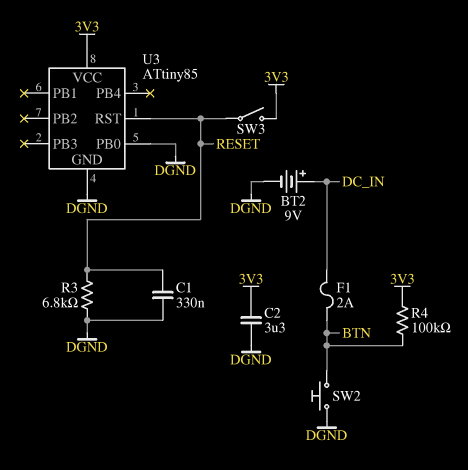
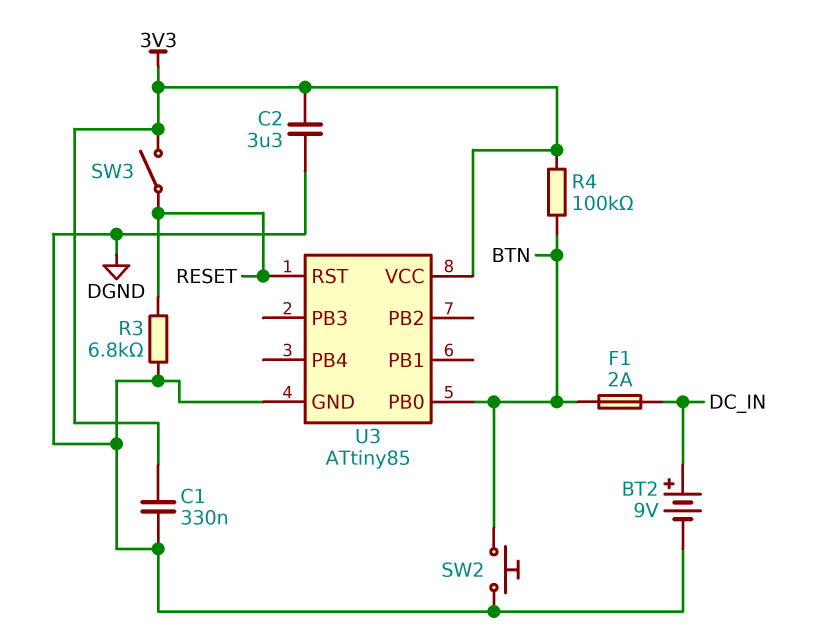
C1: 330nF (DGND, RESET) -> 330nF (3V3, DGND)
U3 pin PB0: DGND -> BTN

